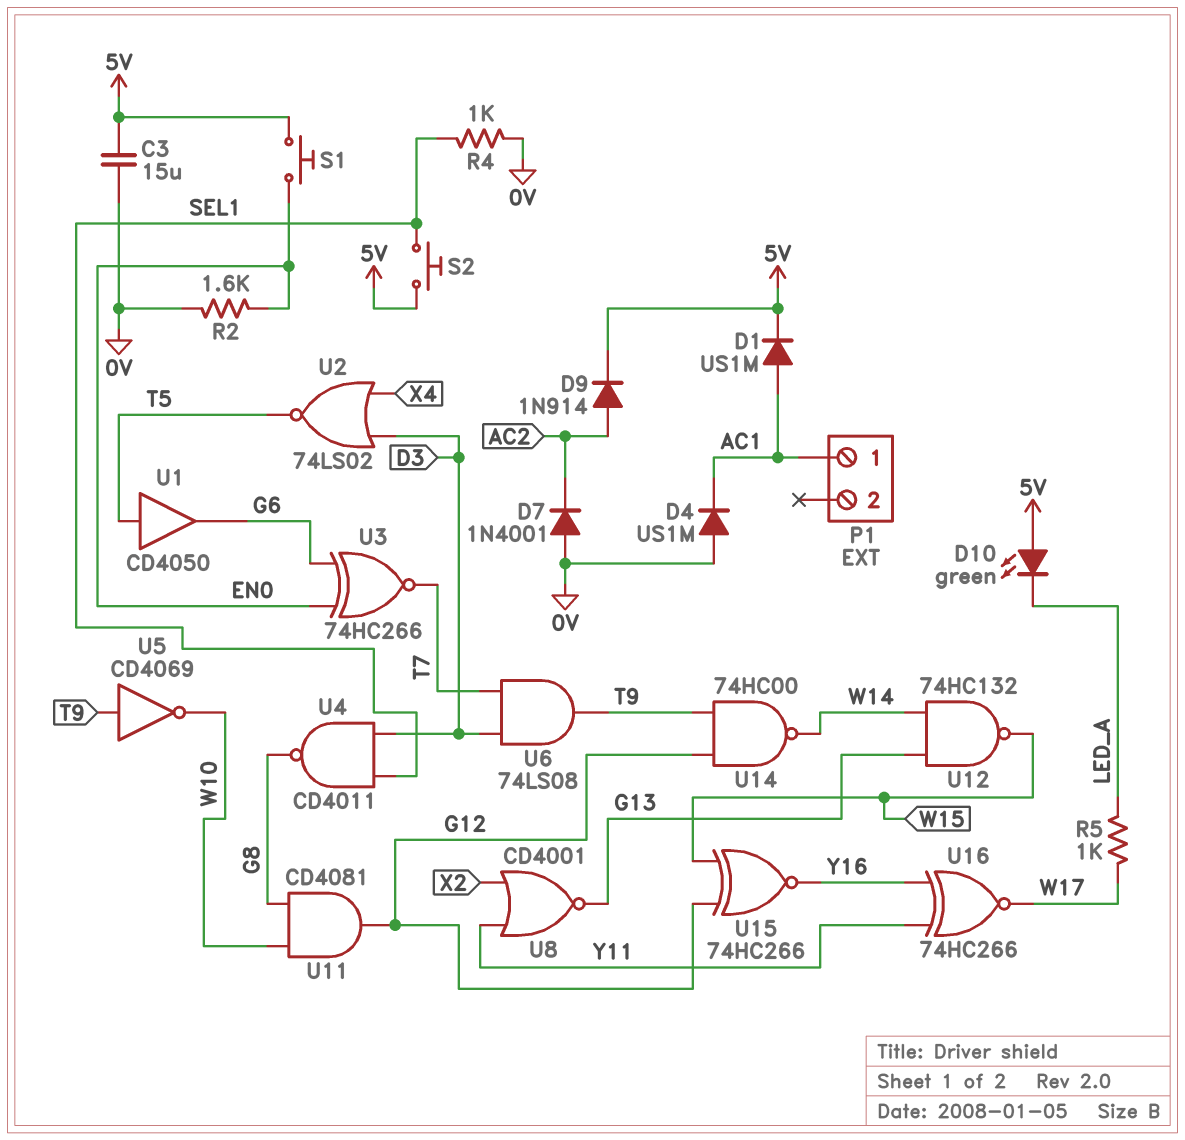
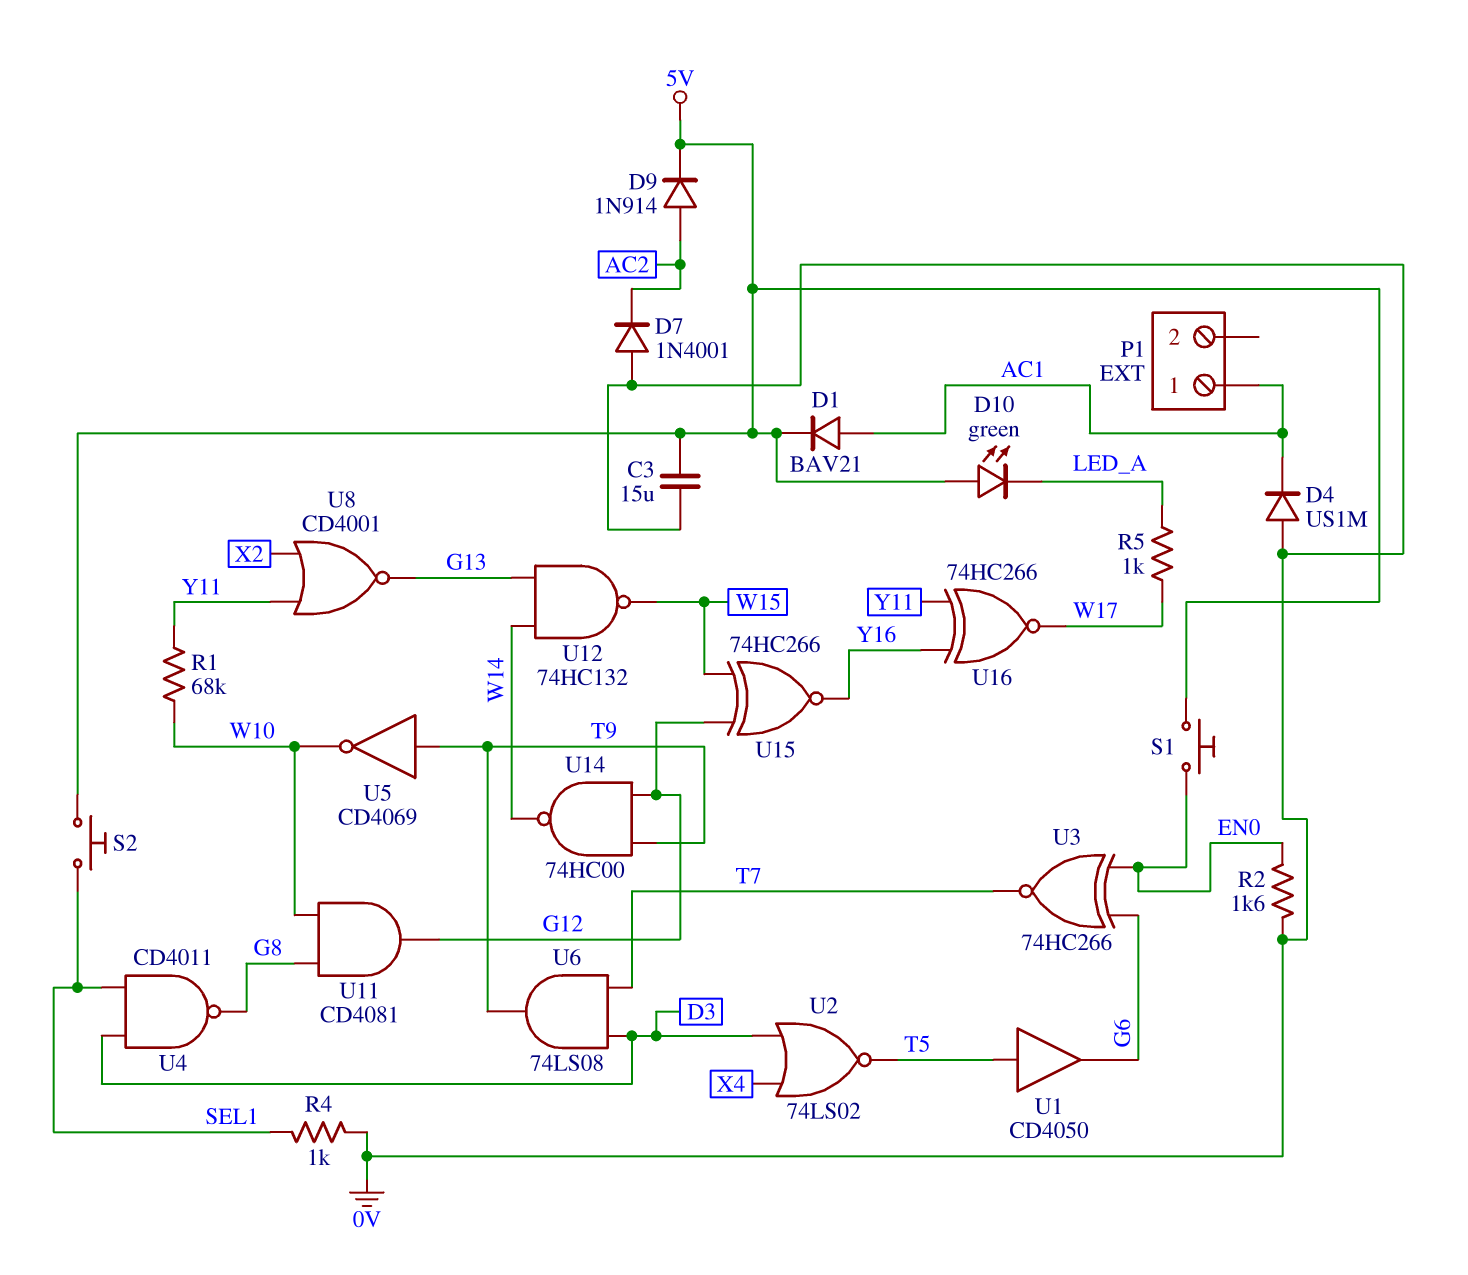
D1: diode US1M (A AC1, K 5V) -> diode BAV21 (A AC1, K 5V)
R1: none -> 68k (W10, Y11)

